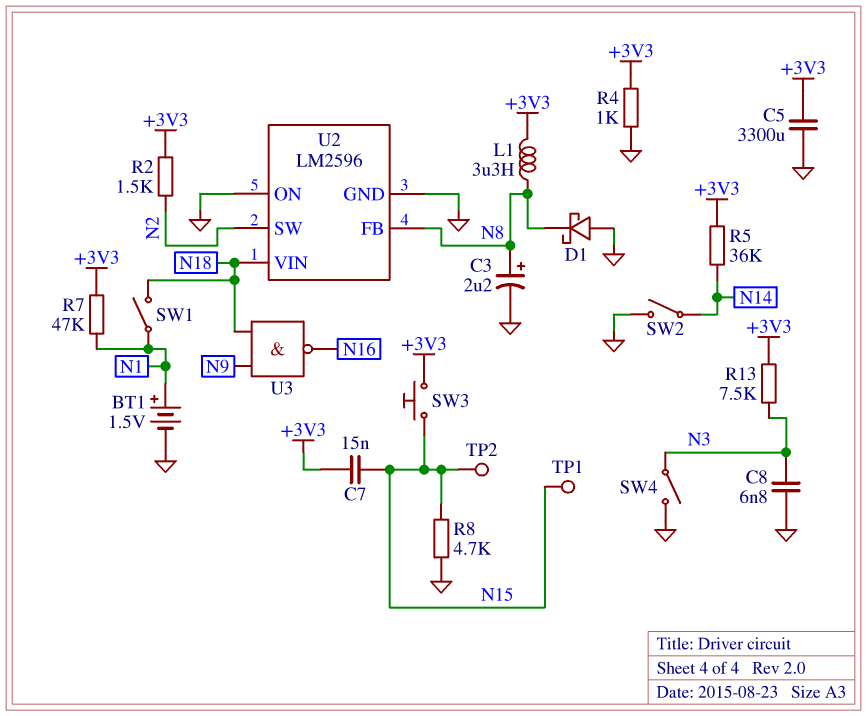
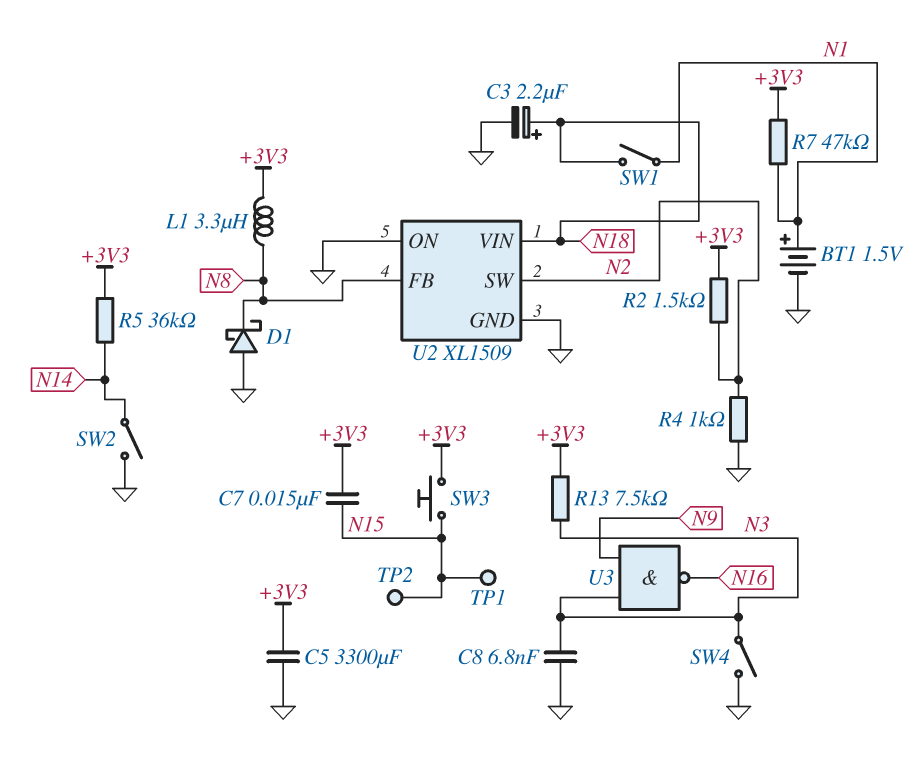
C3: 2.2uF (plus N8, minus GND) -> 2.2uF (plus N18, minus GND)
R4: 1k (+3V3, GND) -> 1k (GND, N2)
R8: 4.7k (GND, N15) -> none
U2: LM2596 -> XL1509
U3: NAND (in N9, in N18, out N16) -> NAND (in N3, in N9, out N16)

